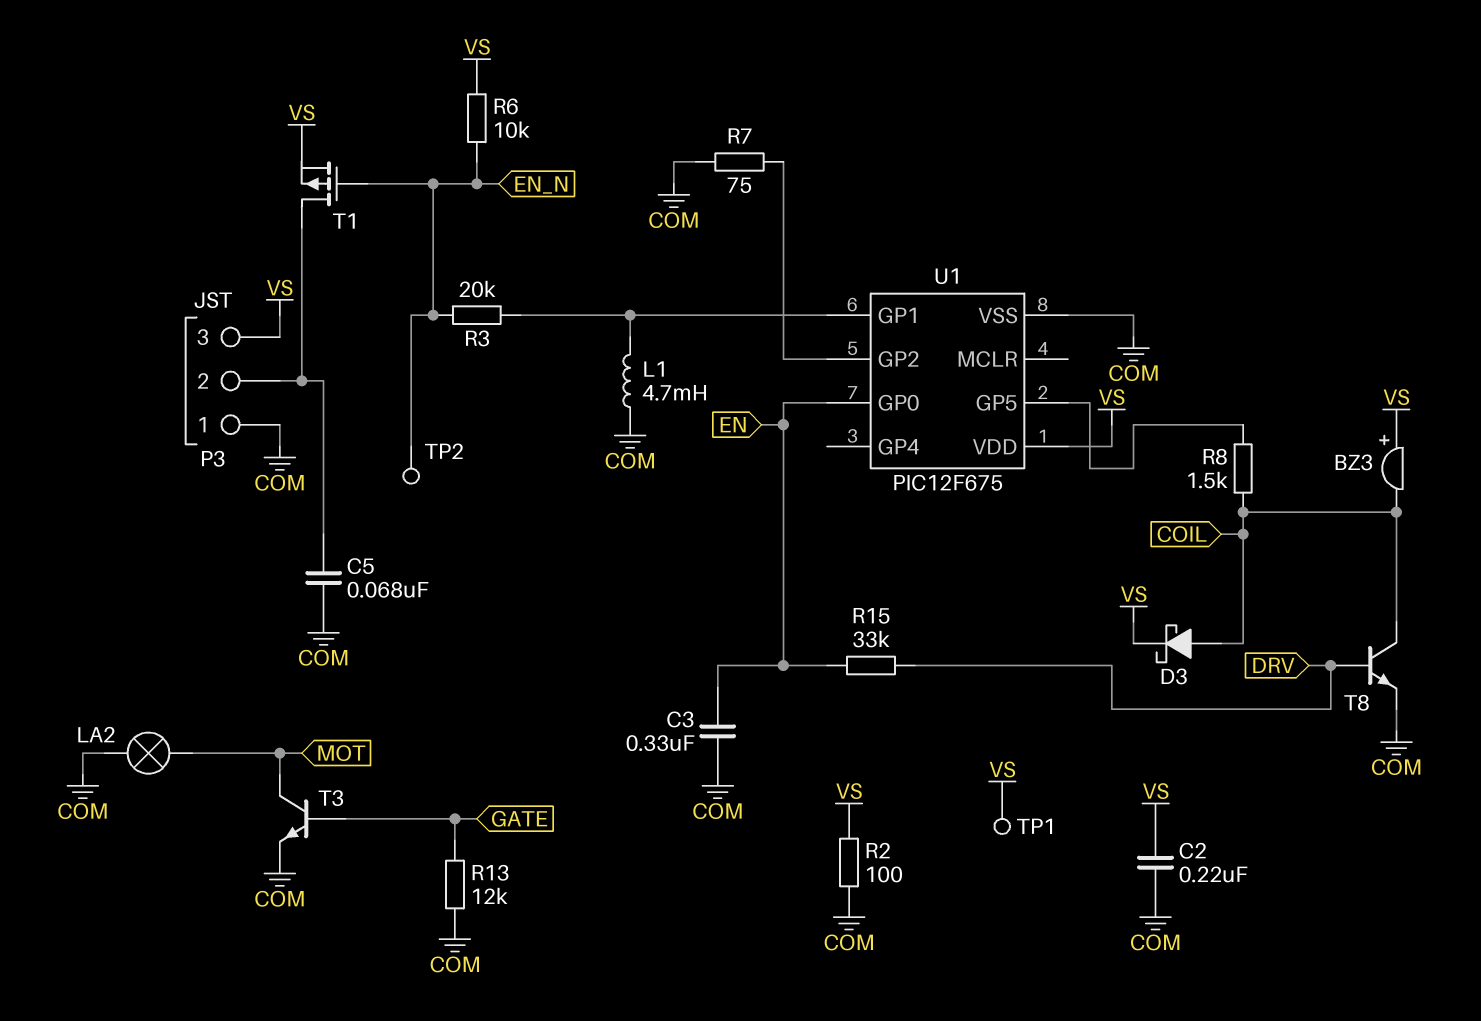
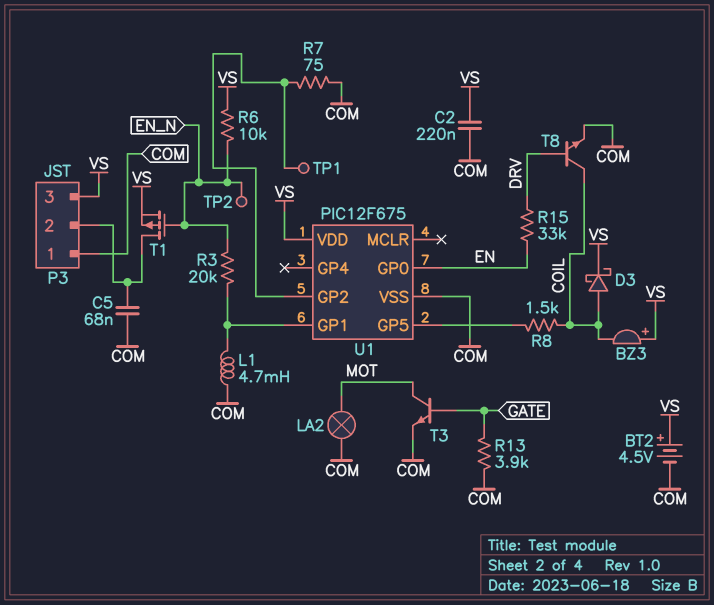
BT2: none -> 4.5V (plus VS, minus COM)
C3: 330nF (COM, EN) -> none
R2: 100 (COM, VS) -> none
R13: 12k (COM, GATE) -> 3.9k (COM, GATE)
TP1: test point (VS) -> test point (U1/GP2)

